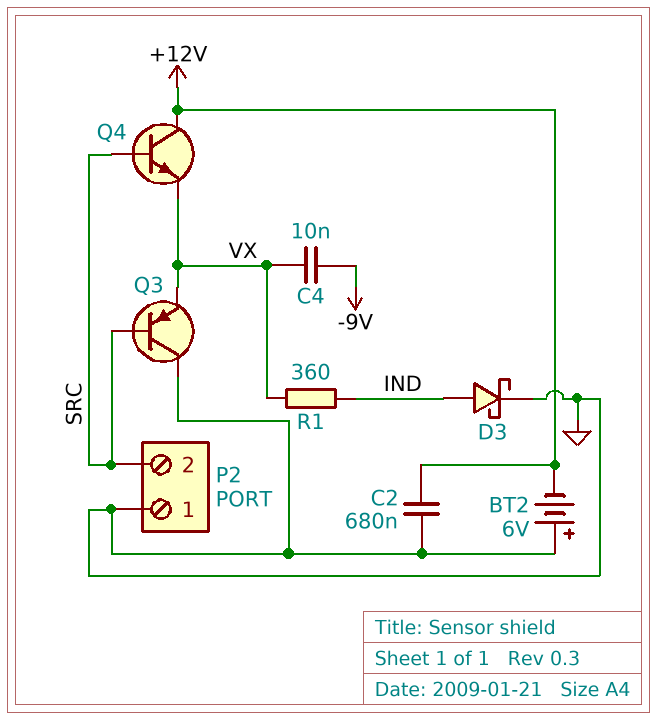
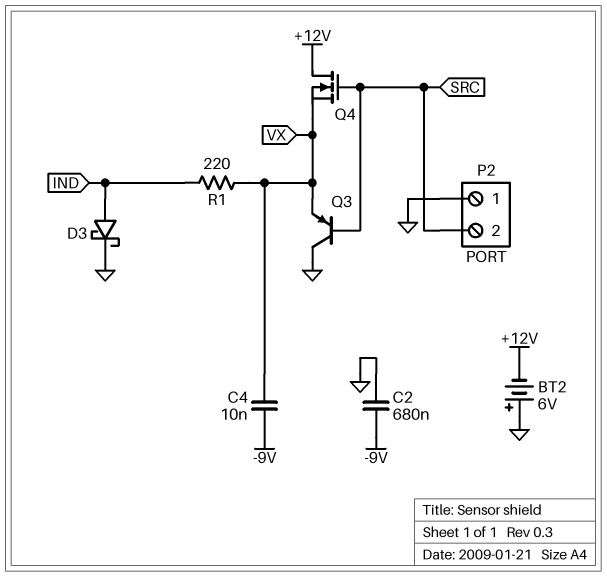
C2: 680nF (+12V, GND) -> 680nF (-9V, GND)
Q4: NPN (B SRC, C +12V, E VX) -> NMOS (G SRC, D +12V, S VX)
R1: 360 (IND, VX) -> 220 (IND, VX)

